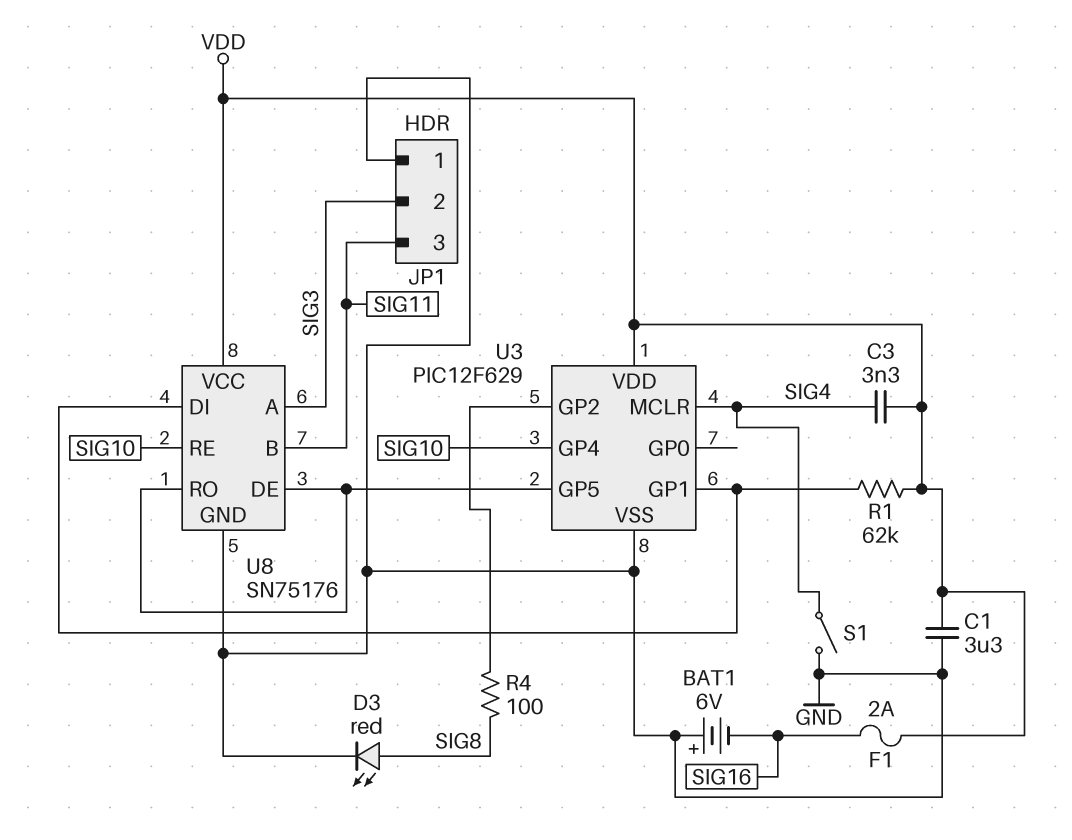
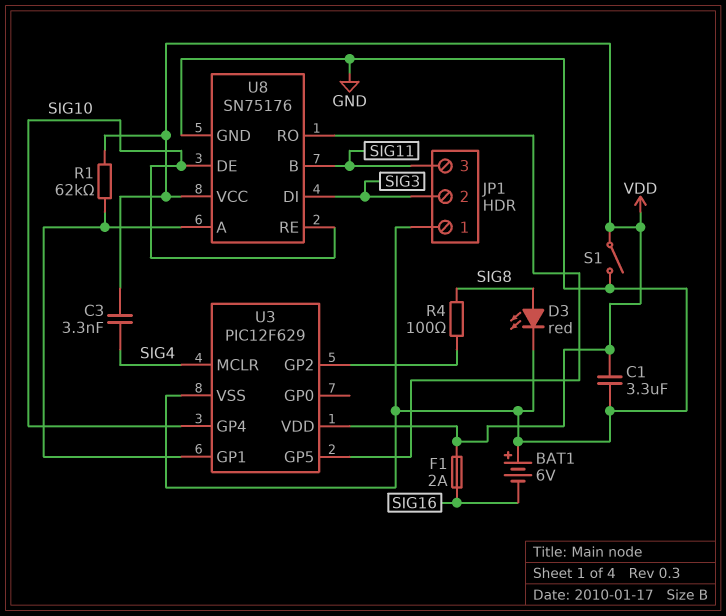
S1: switch (GND, SIG4) -> switch (GND, VDD)
U8 pin A: SIG3 -> U3/GP1
U8 pin DE: U3/GP5 -> SIG10
U8 pin DI: U3/GP1 -> SIG3

